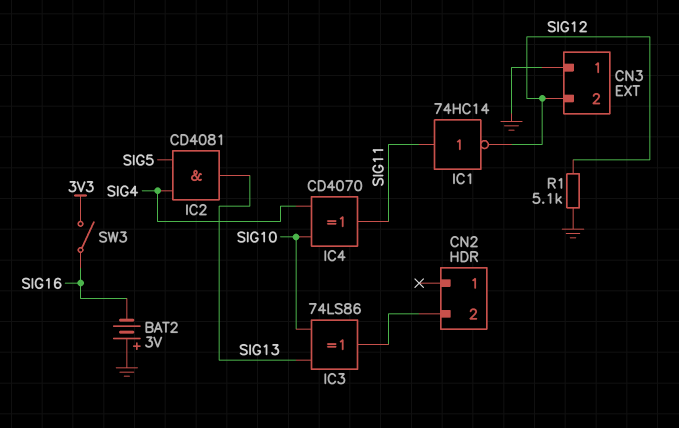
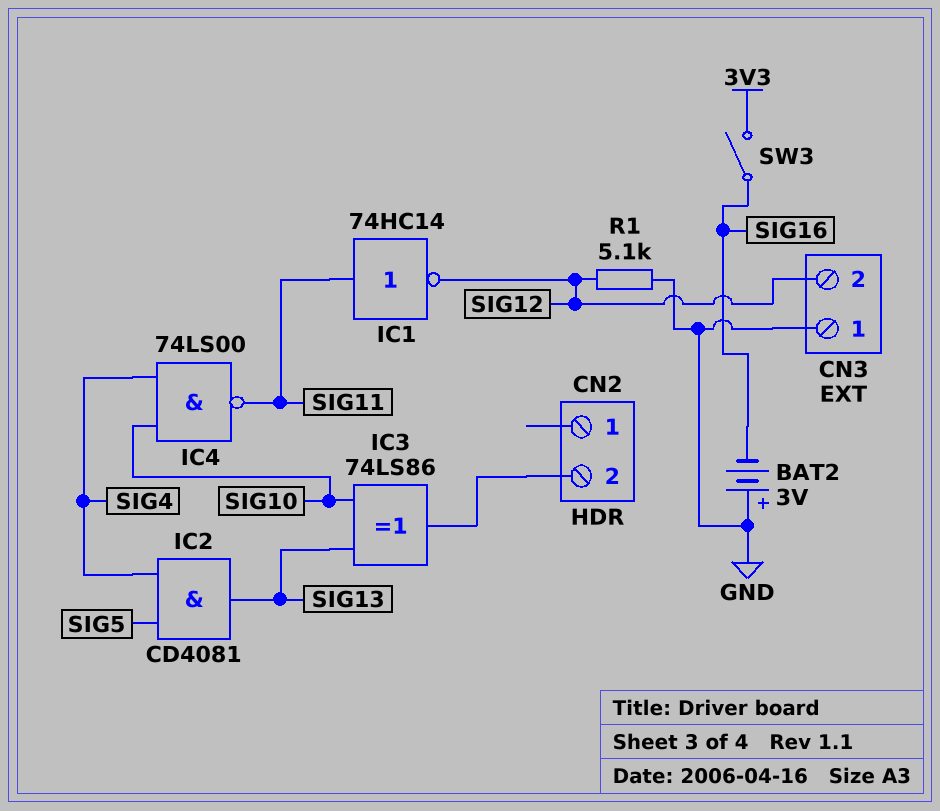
IC4: XOR CD4070 (in SIG4, in SIG10, out SIG11) -> NAND 74LS00 (in SIG4, in SIG10, out SIG11)

